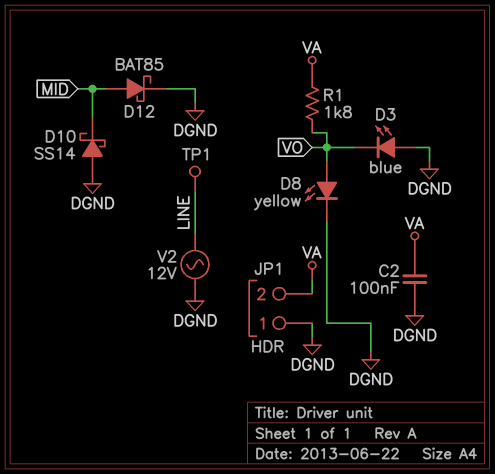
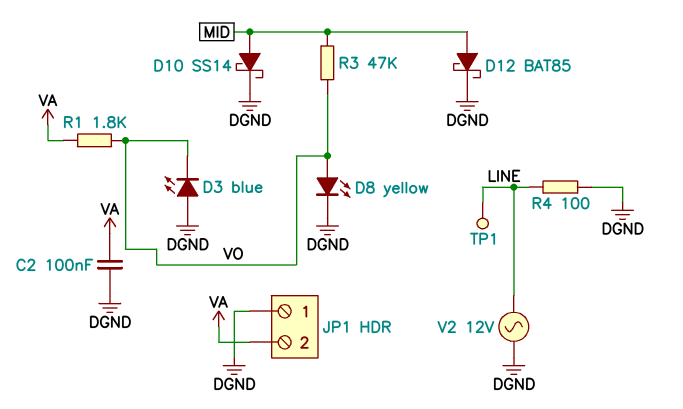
D10: schottky SS14 (A DGND, K MID) -> schottky SS14 (A MID, K DGND)
R3: none -> 47k (MID, VO)
R4: none -> 100 (DGND, LINE)

